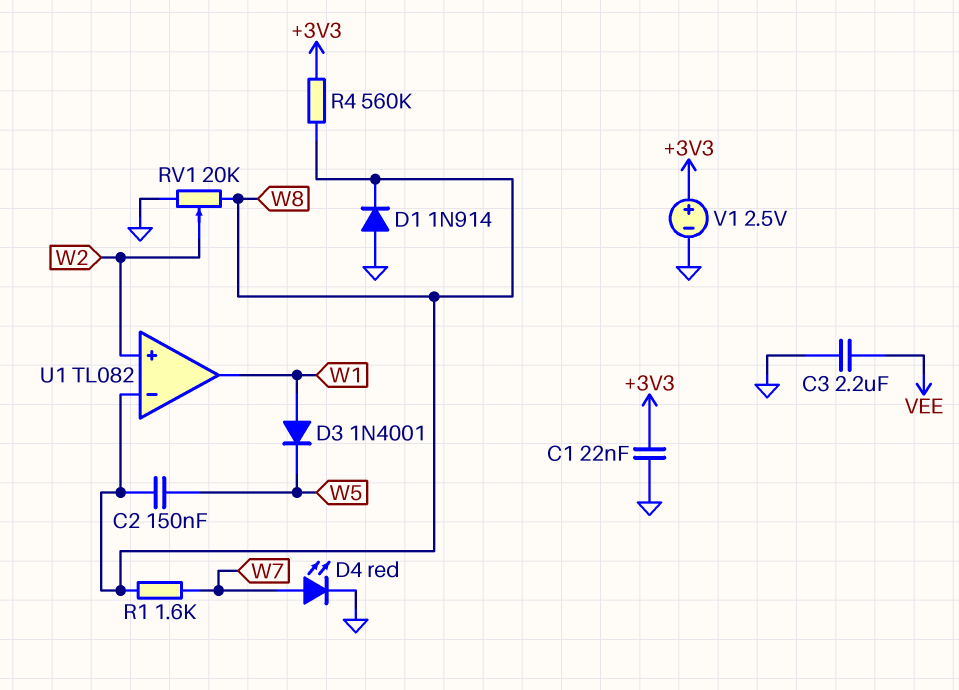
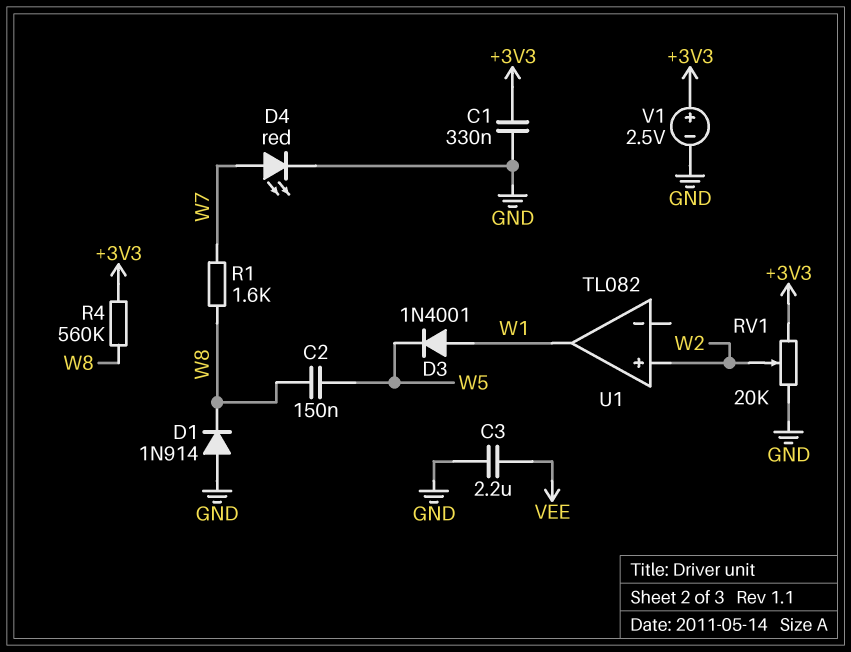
C1: 22nF (+3V3, GND) -> 330nF (+3V3, GND)
RV1: 20k (GND, W8, wiper W2) -> 20k (+3V3, GND, wiper W2)
U1 pin in-: W8 -> none

